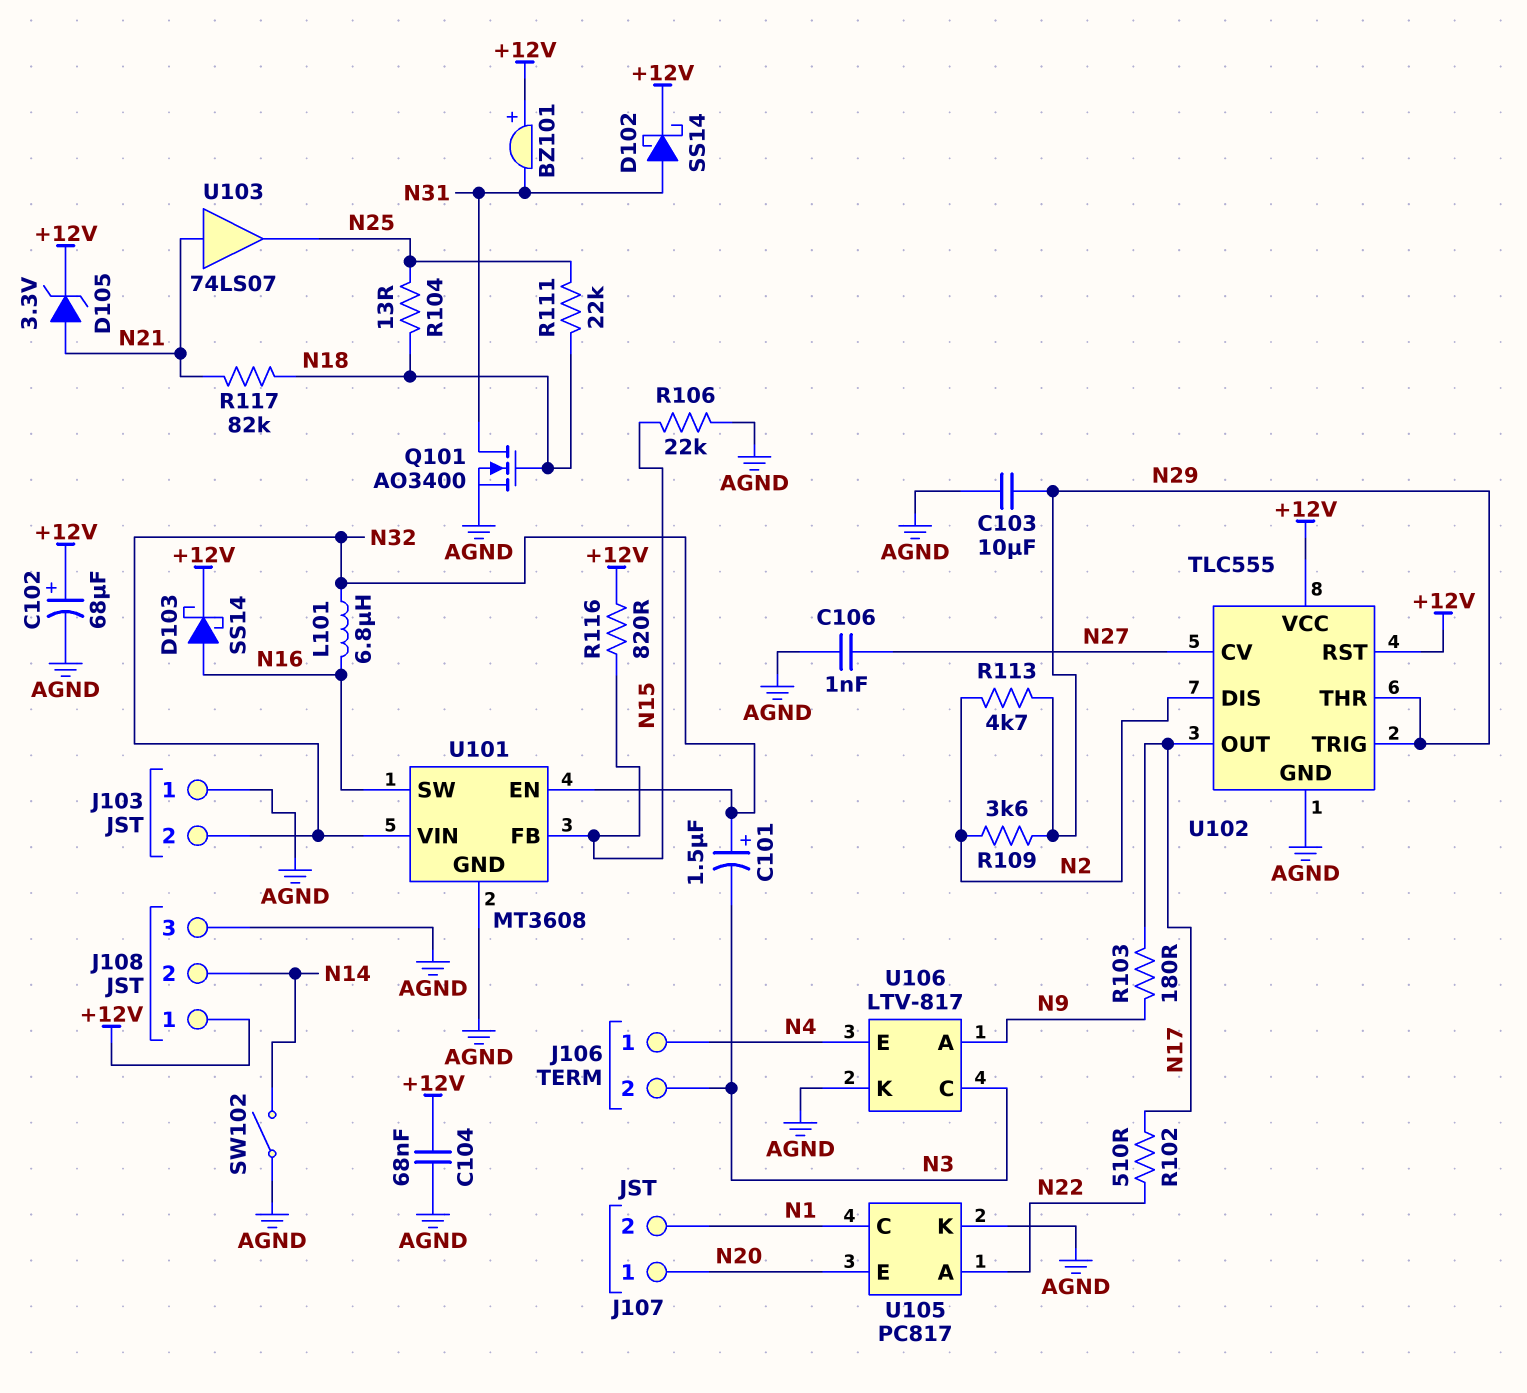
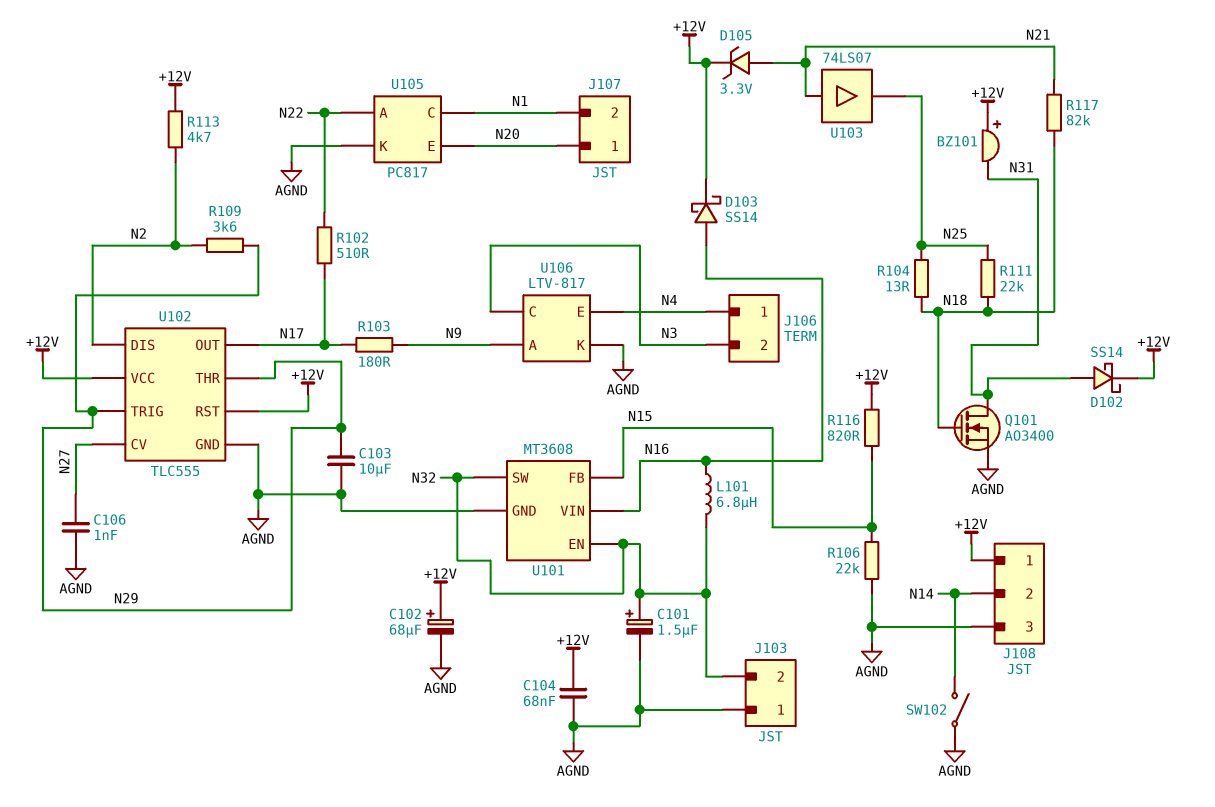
C101: 1.5uF (plus N32, minus N3) -> 1.5uF (plus N32, minus AGND)
R113: 4.7k (N2, N29) -> 4.7k (+12V, N2)
U101 pin SW: N16 -> N32
U101 pin VIN: N32 -> N16

